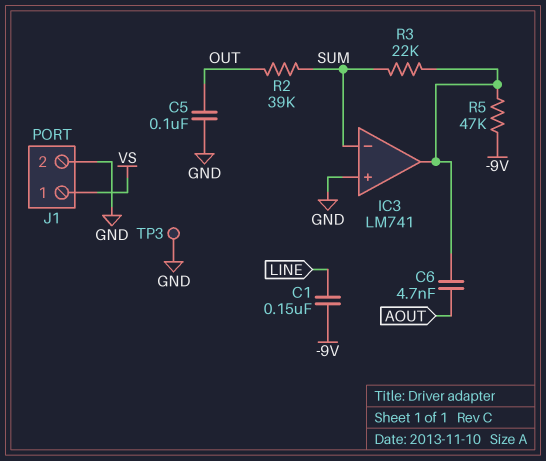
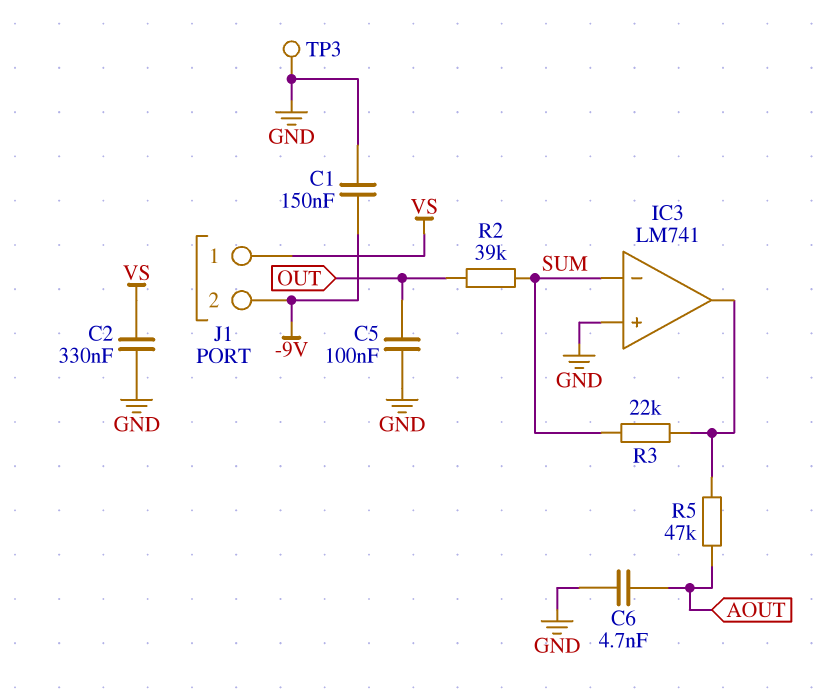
C1: 150nF (-9V, LINE) -> 150nF (-9V, GND)
C2: none -> 330nF (GND, VS)
C6: 4.7nF (AOUT, IC3/out) -> 4.7nF (AOUT, GND)
J1 pin 2: GND -> -9V
R5: 47k (-9V, IC3/out) -> 47k (AOUT, IC3/out)

